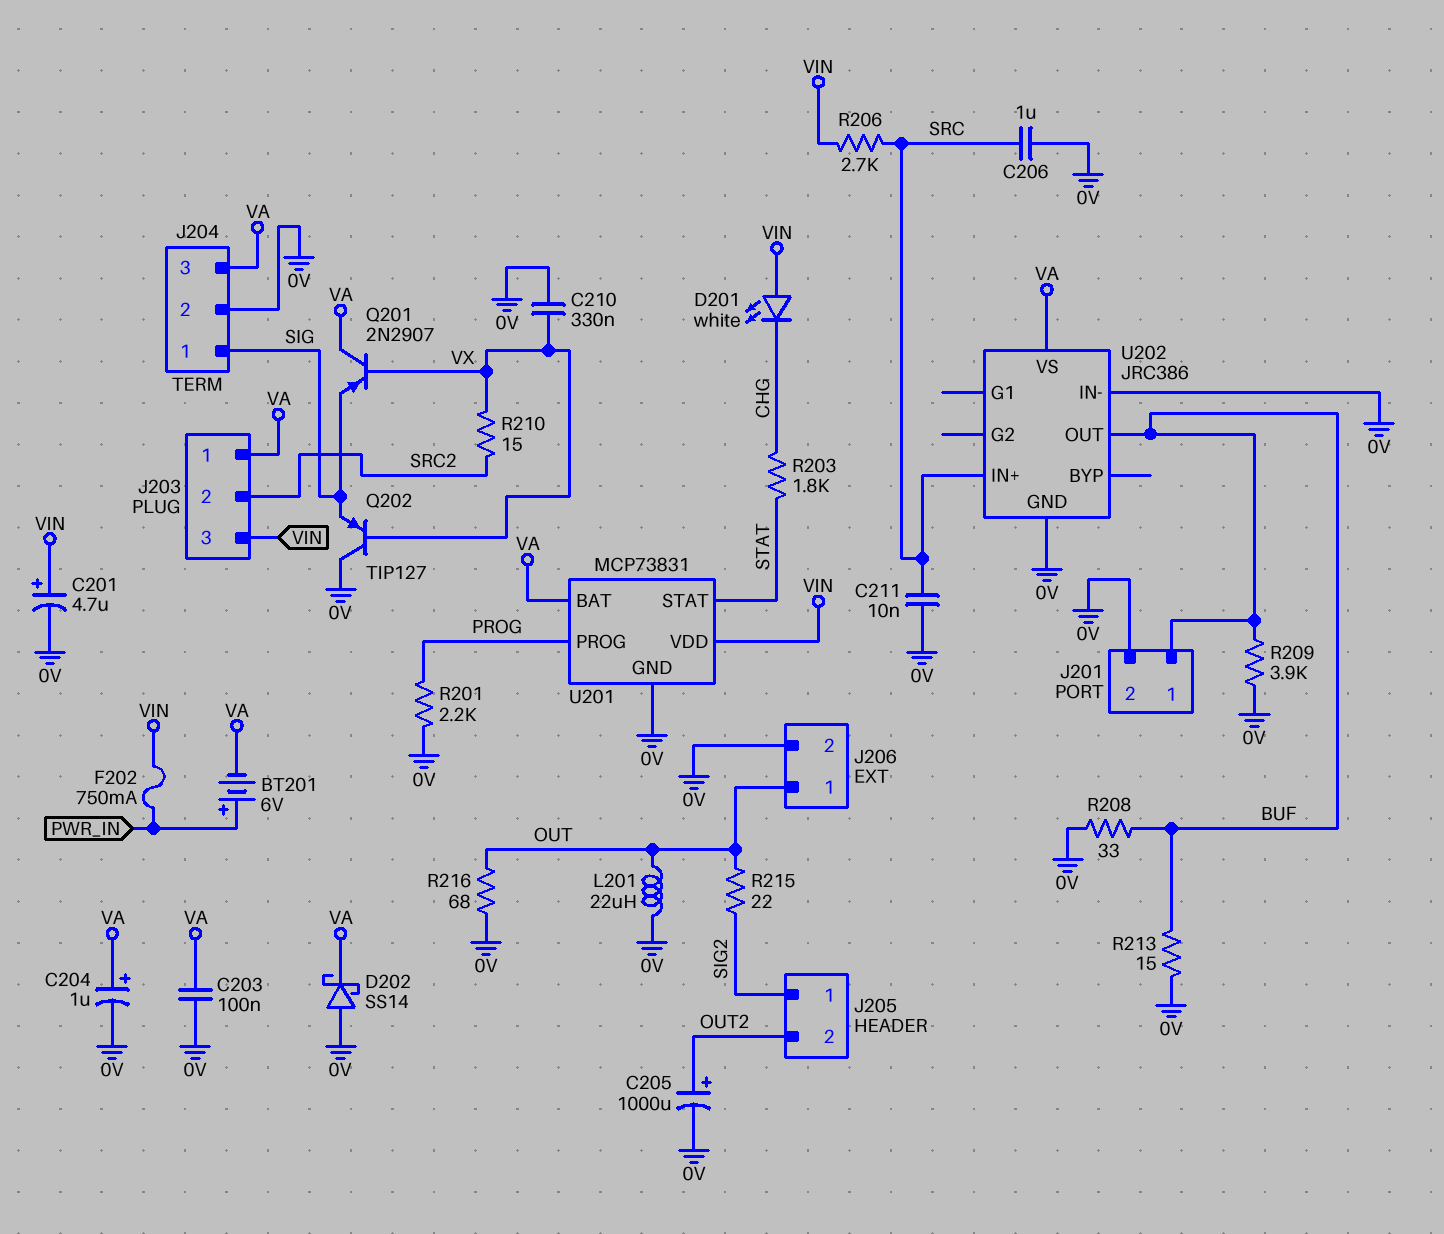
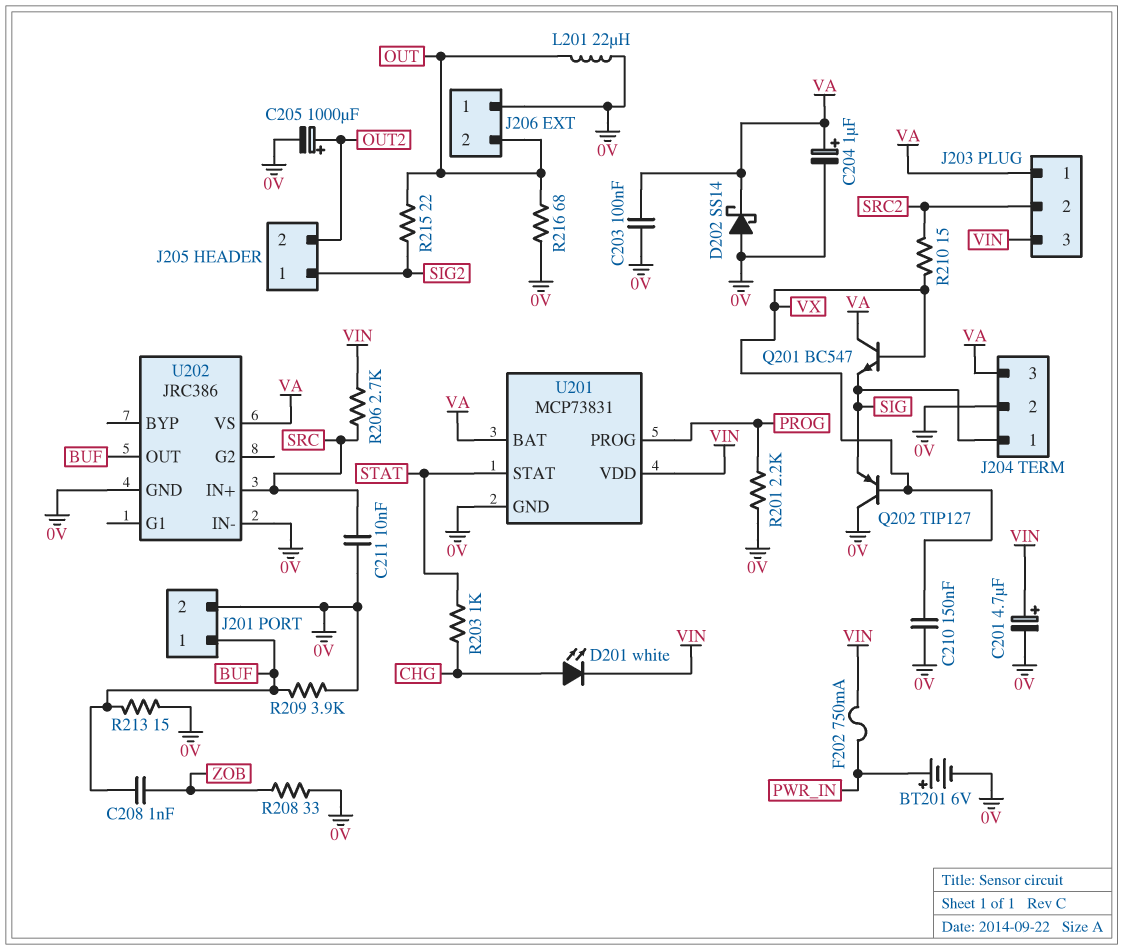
BT201: 6V (plus PWR_IN, minus VA) -> 6V (plus PWR_IN, minus 0V)
C206: 1uF (0V, SRC) -> none
C208: none -> 1nF (BUF, ZOB)
C210: 330nF (0V, VX) -> 150nF (0V, VX)
D201: LED white (A VIN, K CHG) -> LED white (A CHG, K VIN)
J206 pin 1: OUT -> 0V
J206 pin 2: 0V -> OUT
Q201: PNP 2N2907 (B VX, C VA, E SIG) -> NPN BC547 (B VX, C VA, E SIG)
R203: 1.8k (CHG, STAT) -> 1k (CHG, STAT)
R208: 33 (0V, BUF) -> 33 (0V, ZOB)

